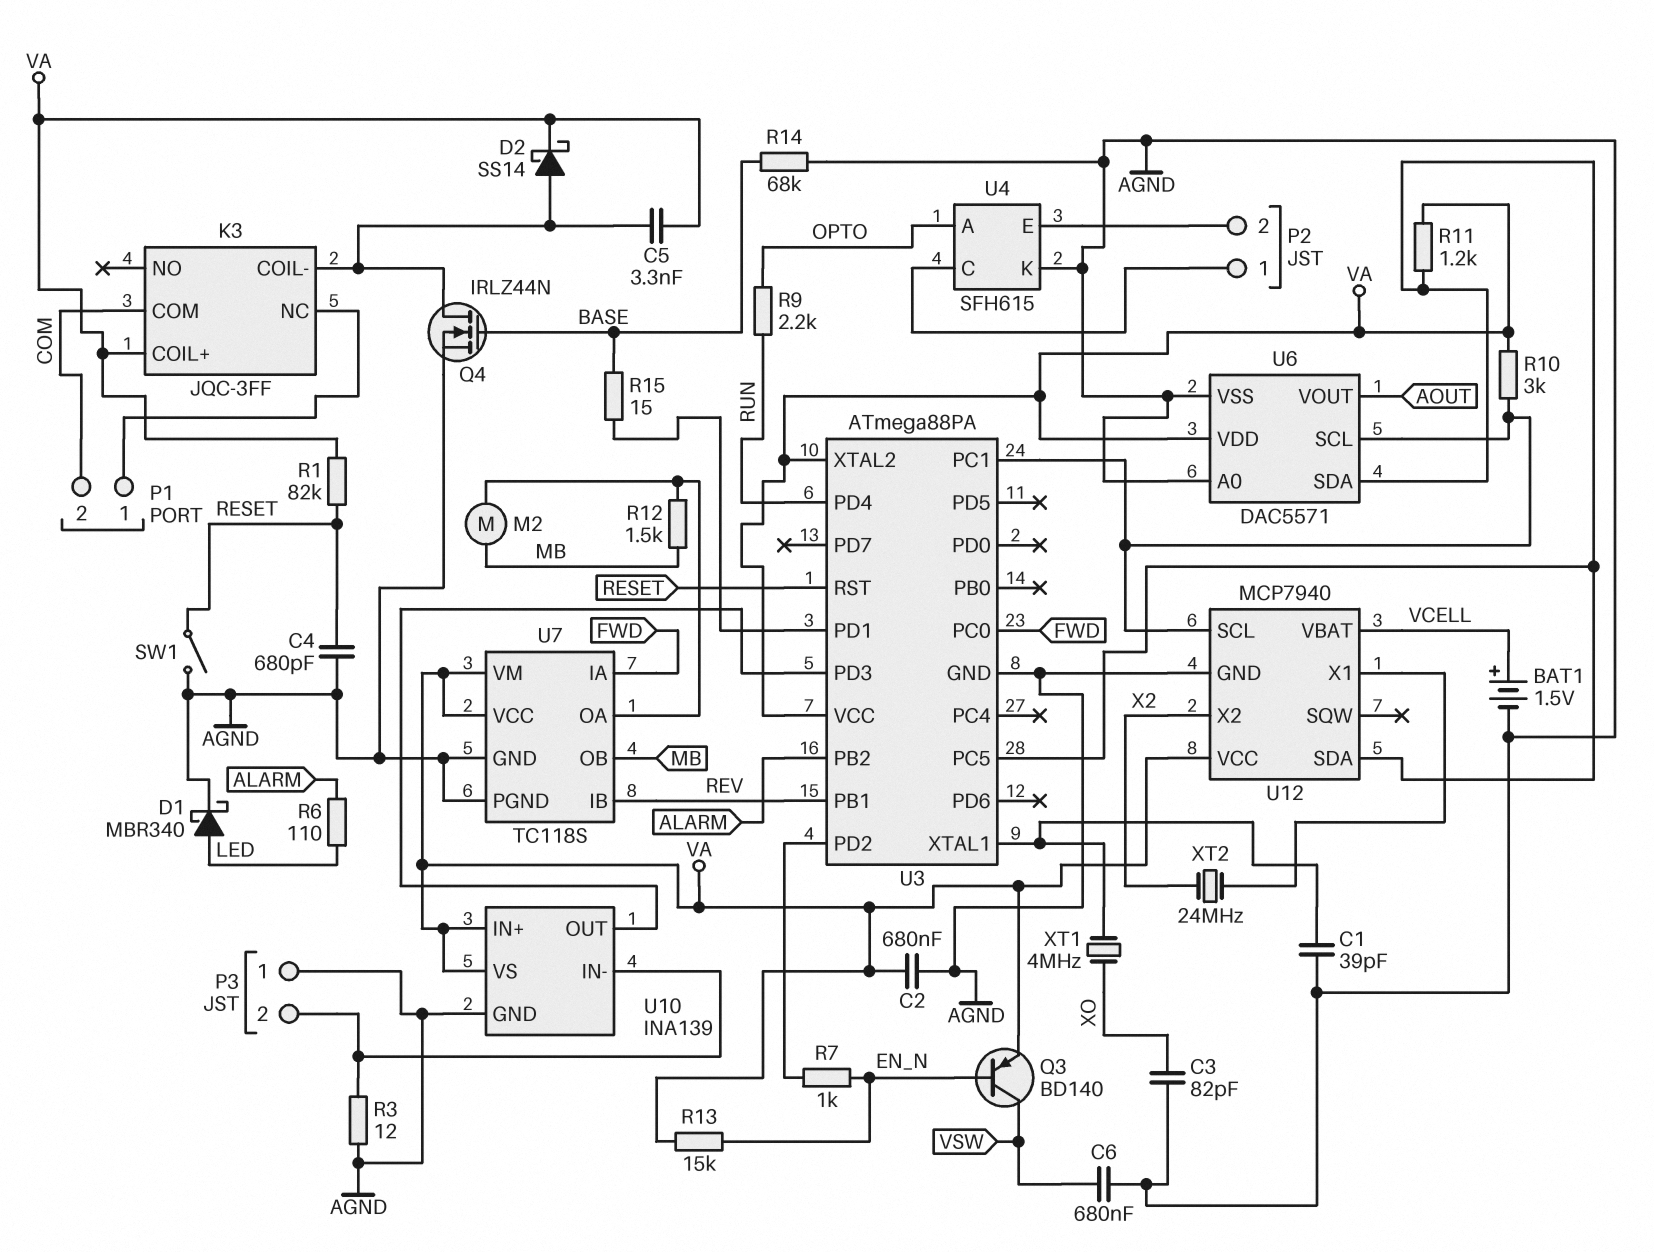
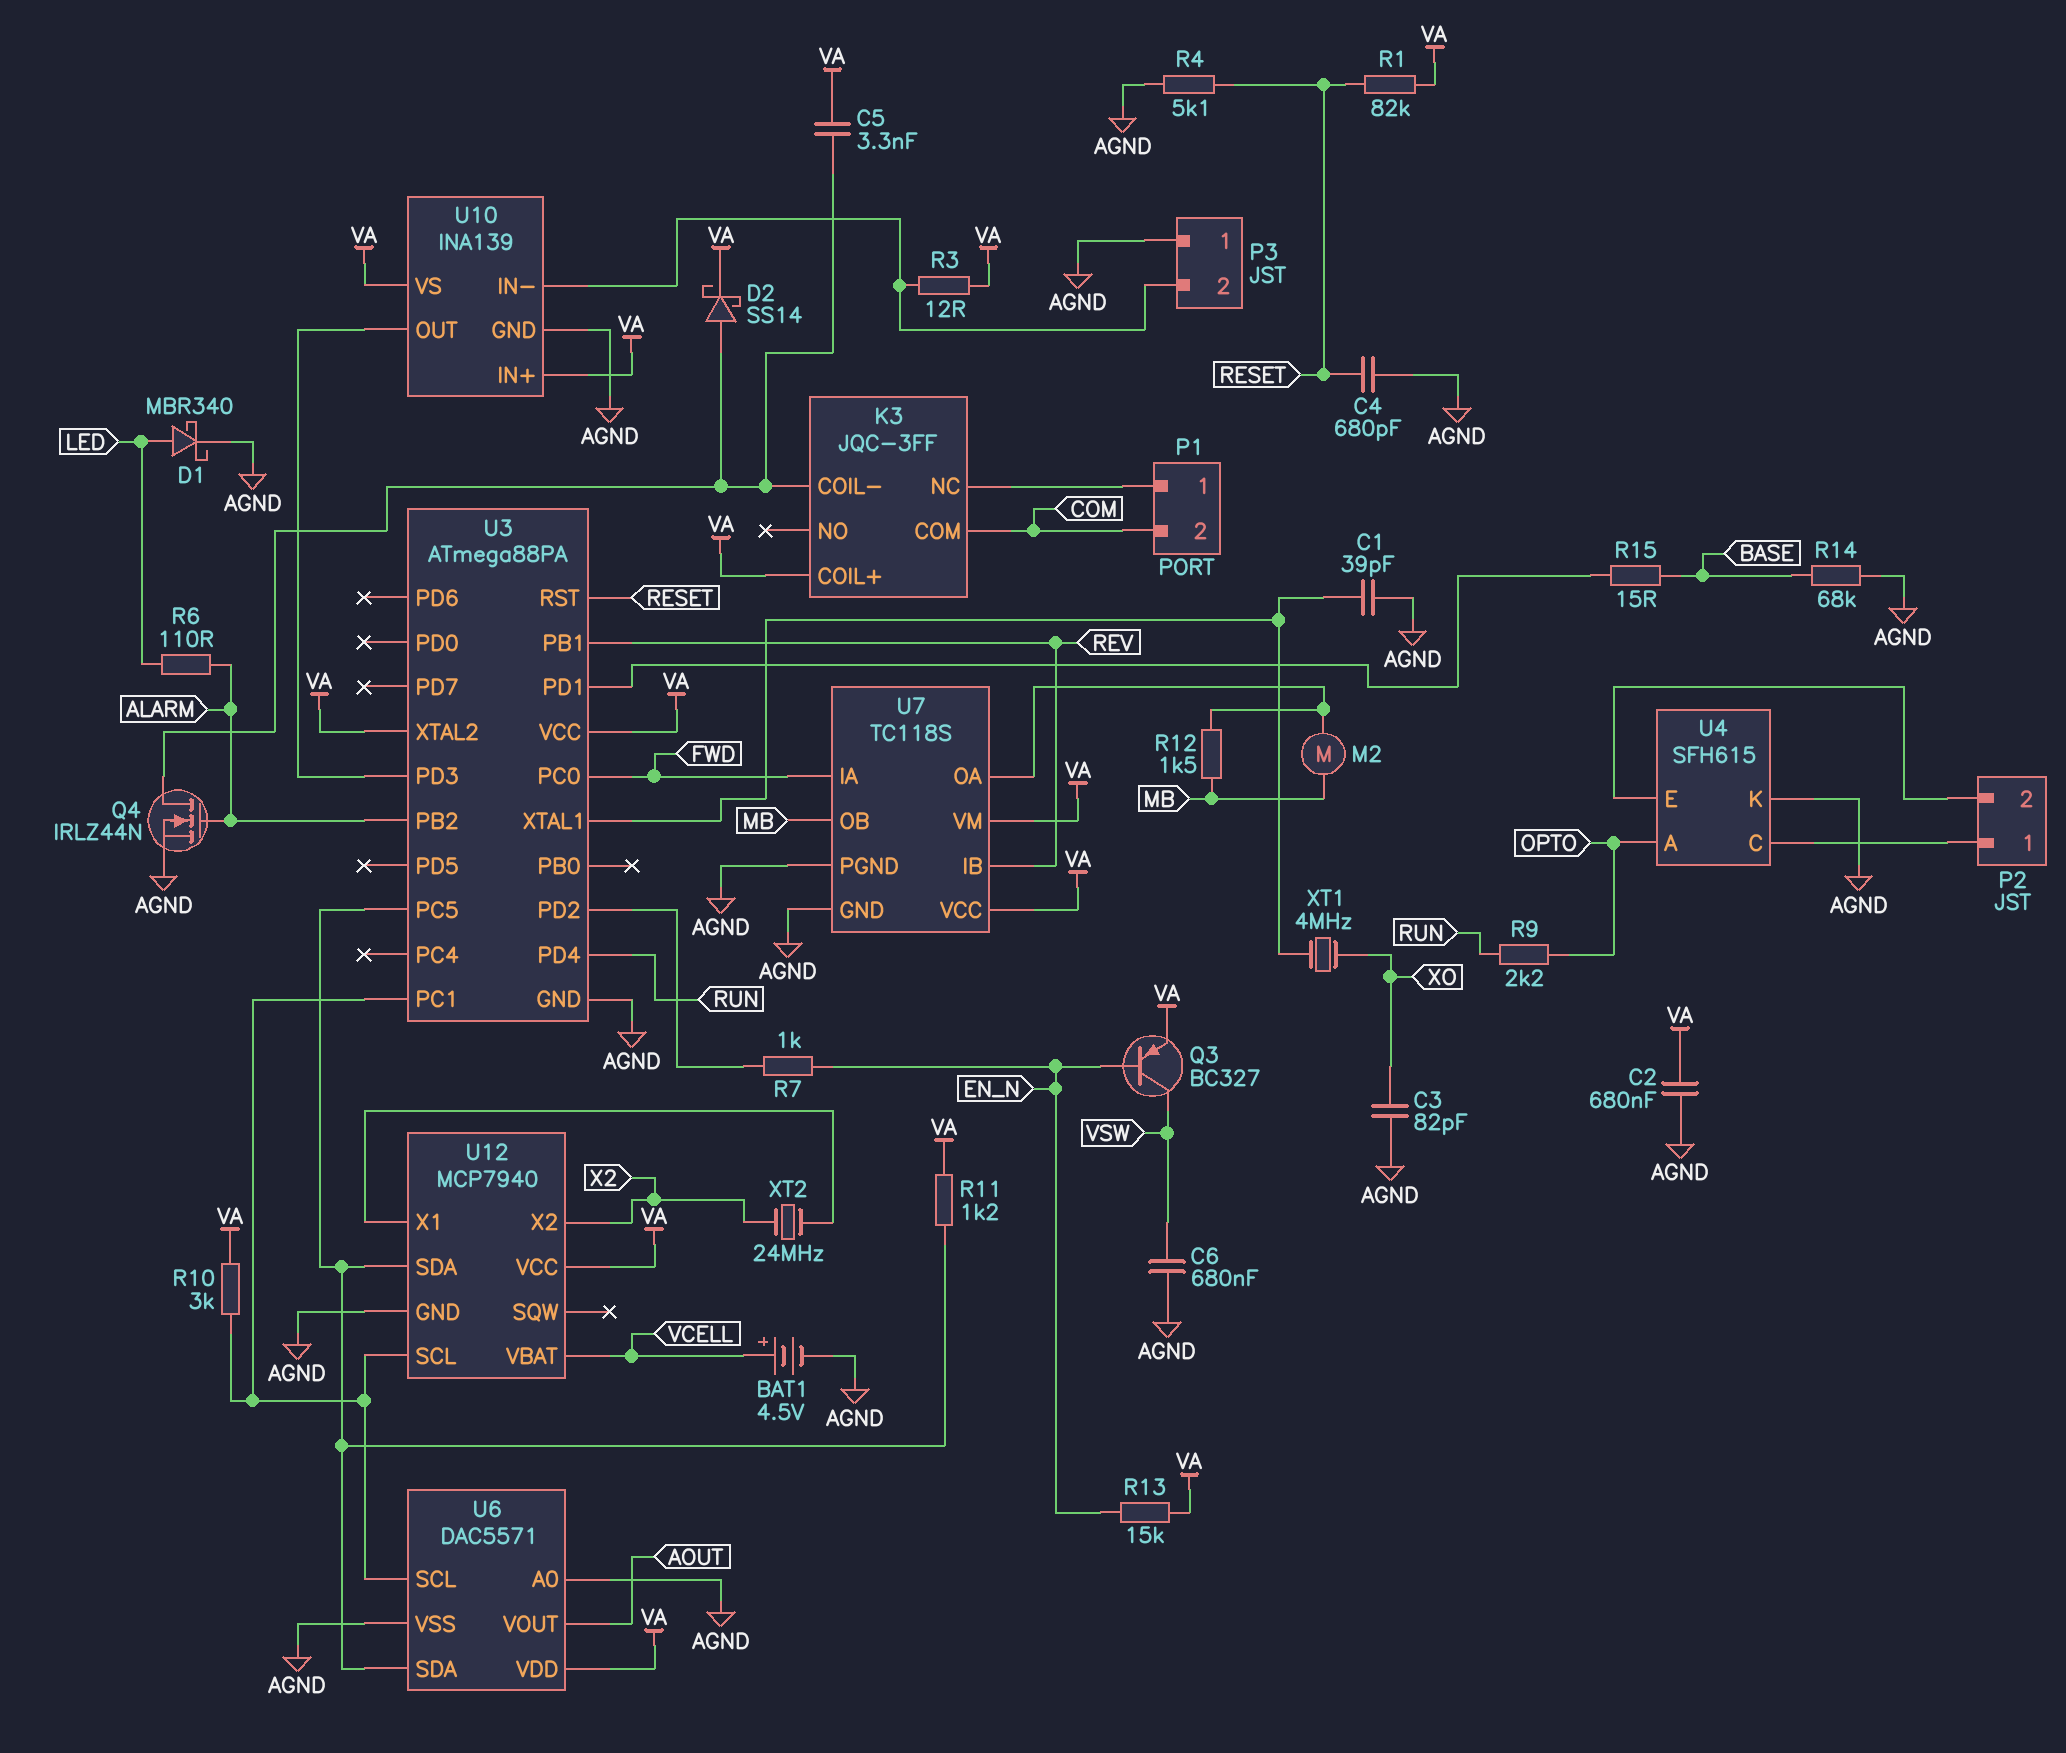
BAT1: 1.5V (plus VCELL, minus AGND) -> 4.5V (plus VCELL, minus AGND)
Q3: PNP BD140 (B EN_N, C VSW, E VA) -> PNP BC327 (B EN_N, C VSW, E VA)
Q4: NMOS IRLZ44N (G BASE, D K3/COIL-, S AGND) -> NMOS IRLZ44N (G ALARM, D K3/COIL-, S AGND)
R3: 12 (AGND, P3/2) -> 12 (P3/2, VA)
R4: none -> 5.1k (AGND, RESET)
SW1: switch (AGND, RESET) -> none

